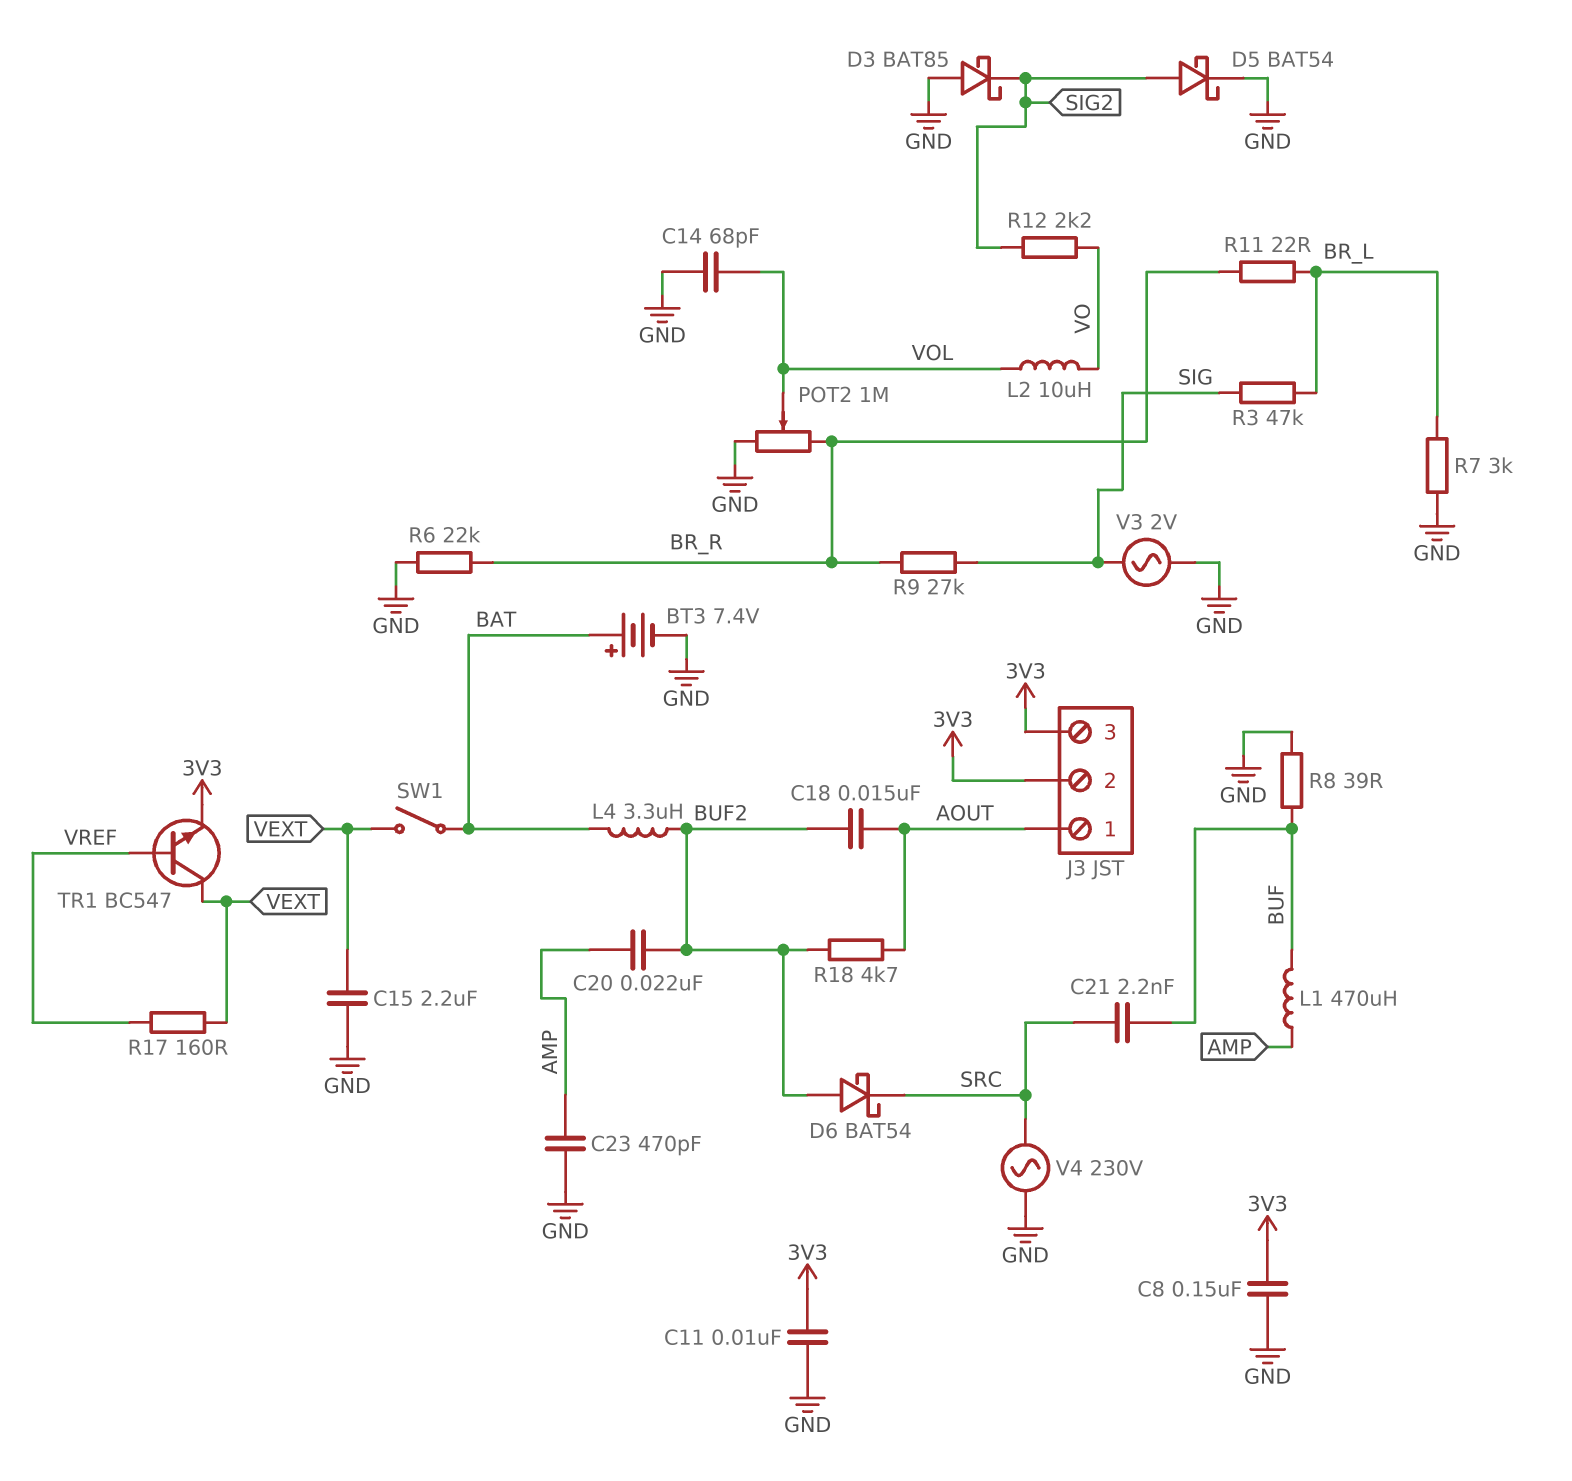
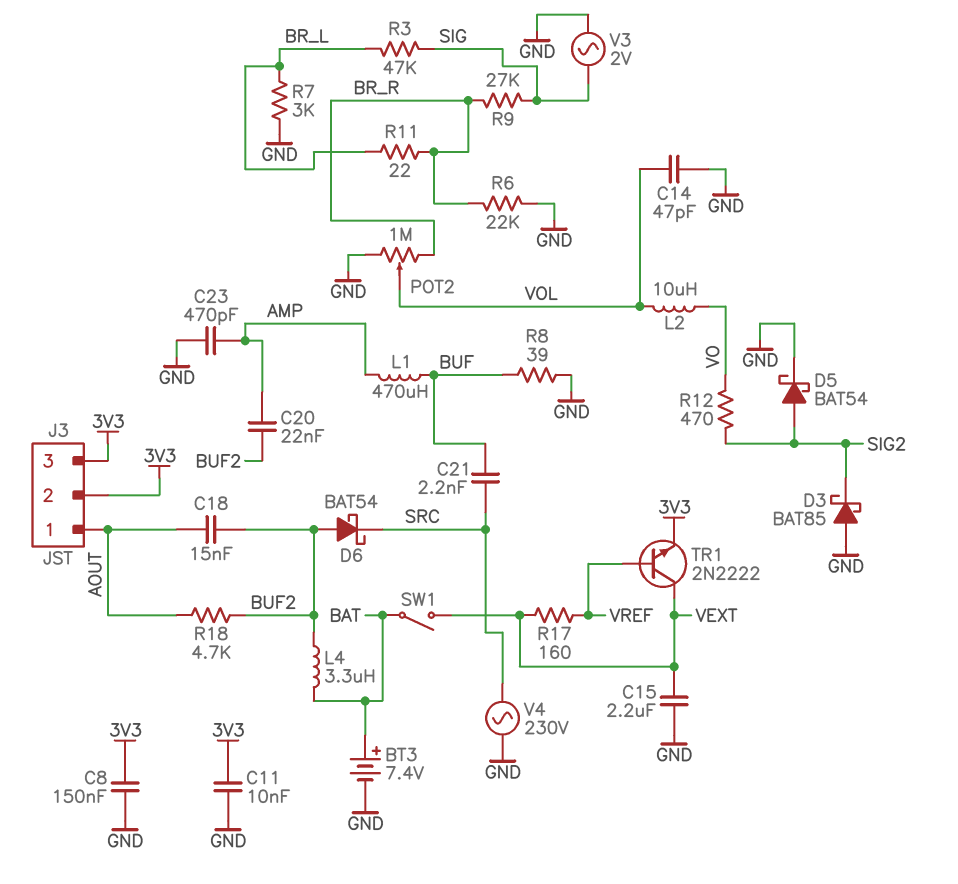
C14: 68pF (GND, VOL) -> 47pF (GND, VOL)
R12: 2.2k (SIG2, VO) -> 470 (SIG2, VO)
TR1: NPN BC547 (B VREF, C VEXT, E 3V3) -> NPN 2N2222 (B VREF, C VEXT, E 3V3)

